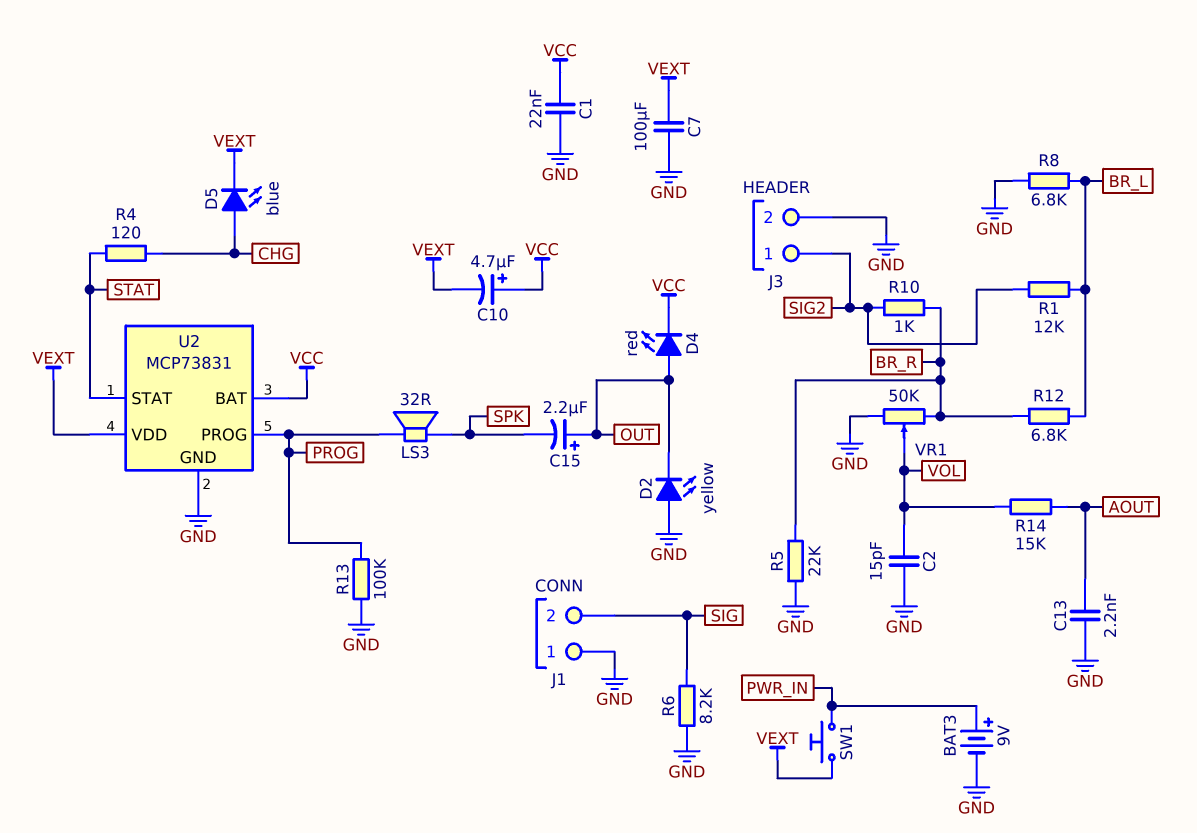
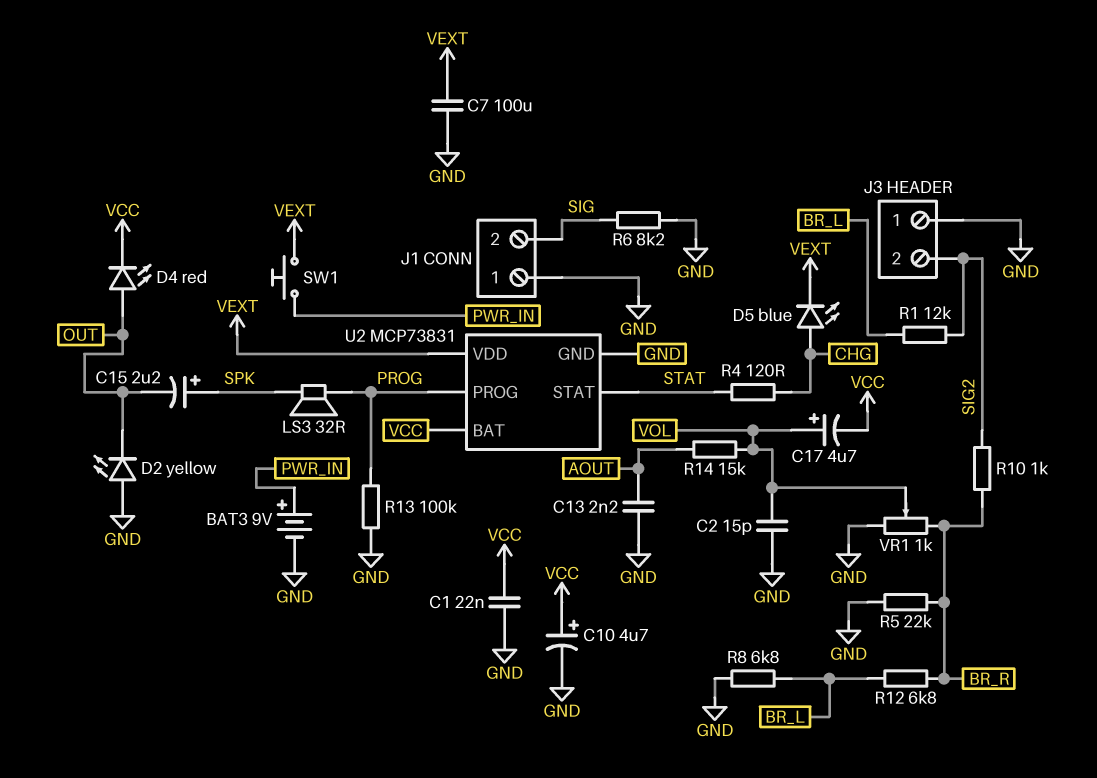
C10: 4.7uF (plus VCC, minus VEXT) -> 4.7uF (plus VCC, minus GND)
C15: 2.2uF (plus OUT, minus SPK) -> 2.2uF (plus SPK, minus OUT)
C17: none -> 4.7uF (plus VOL, minus VCC)
J3 pin 1: SIG2 -> GND
J3 pin 2: GND -> SIG2
VR1: 50k (BR_R, GND, wiper VOL) -> 1k (BR_R, GND, wiper VOL)

